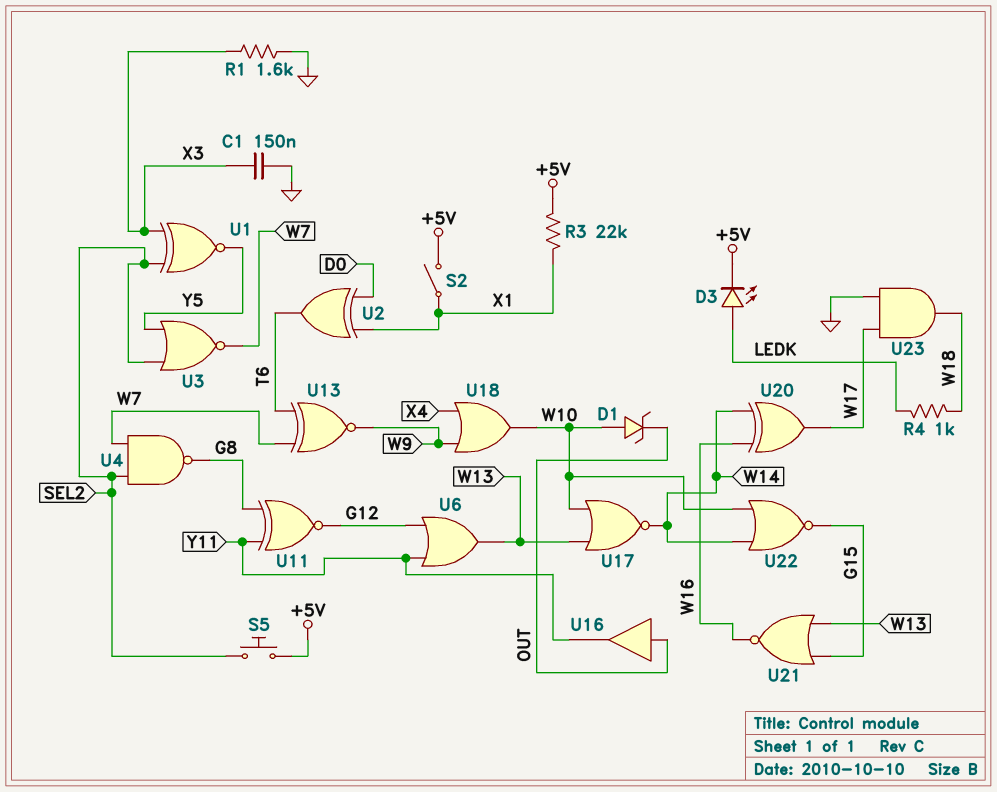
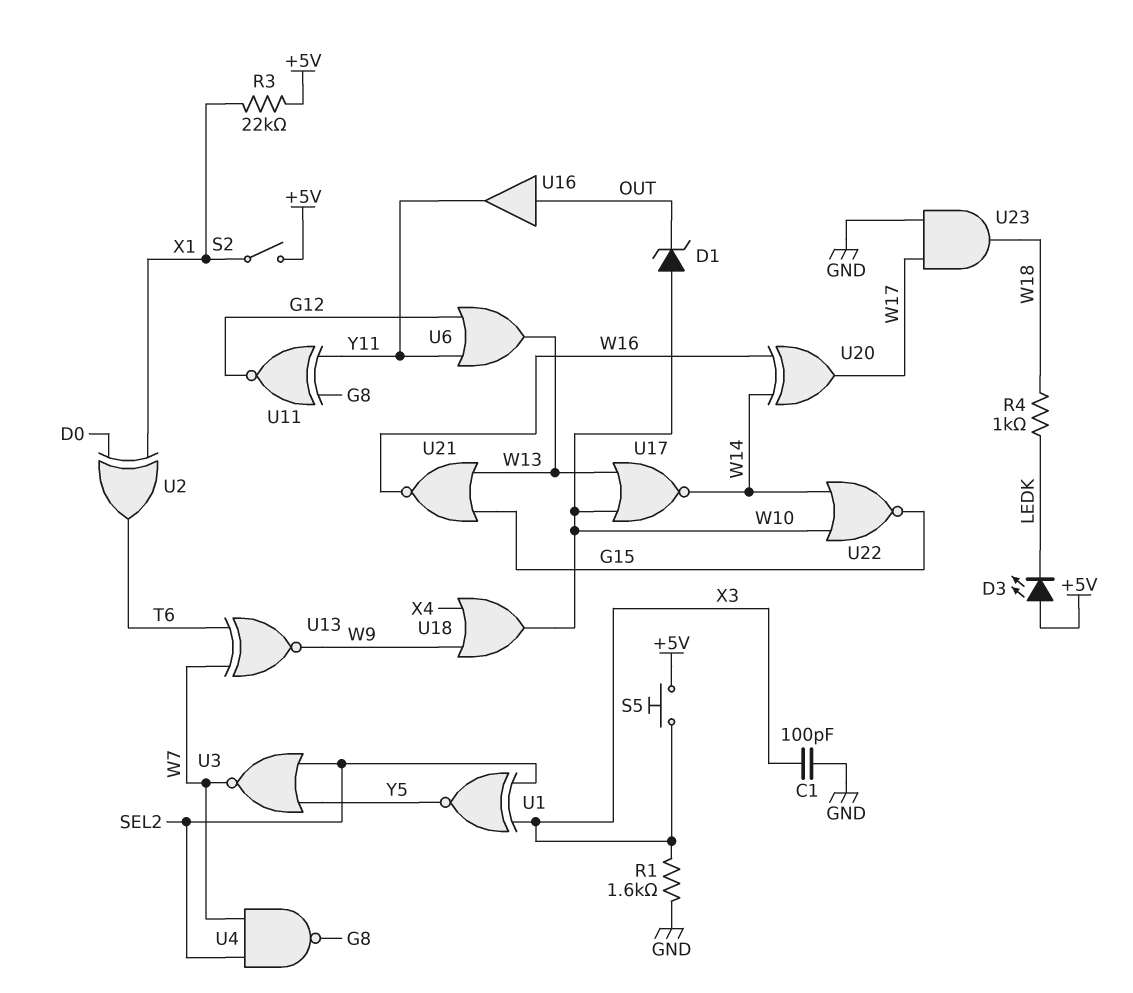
C1: 150nF (GND, X3) -> 100pF (GND, X3)
D3: LED (A LEDK, K +5V) -> LED (A +5V, K LEDK)
S5: button (+5V, SEL2) -> button (+5V, X3)

